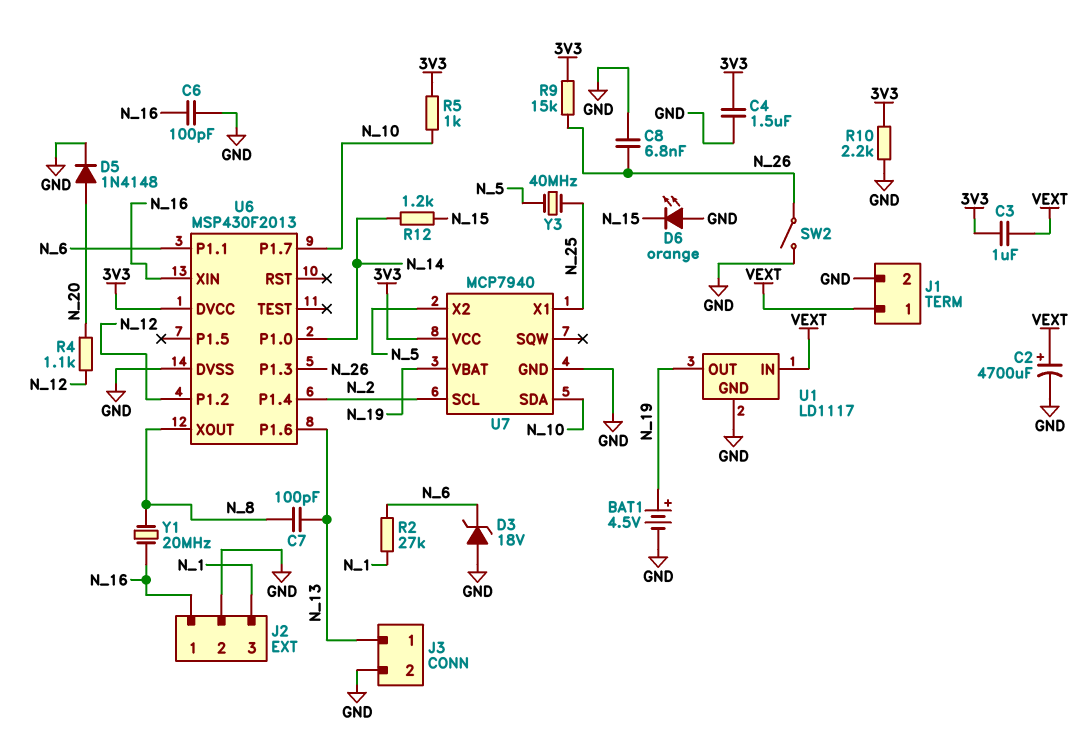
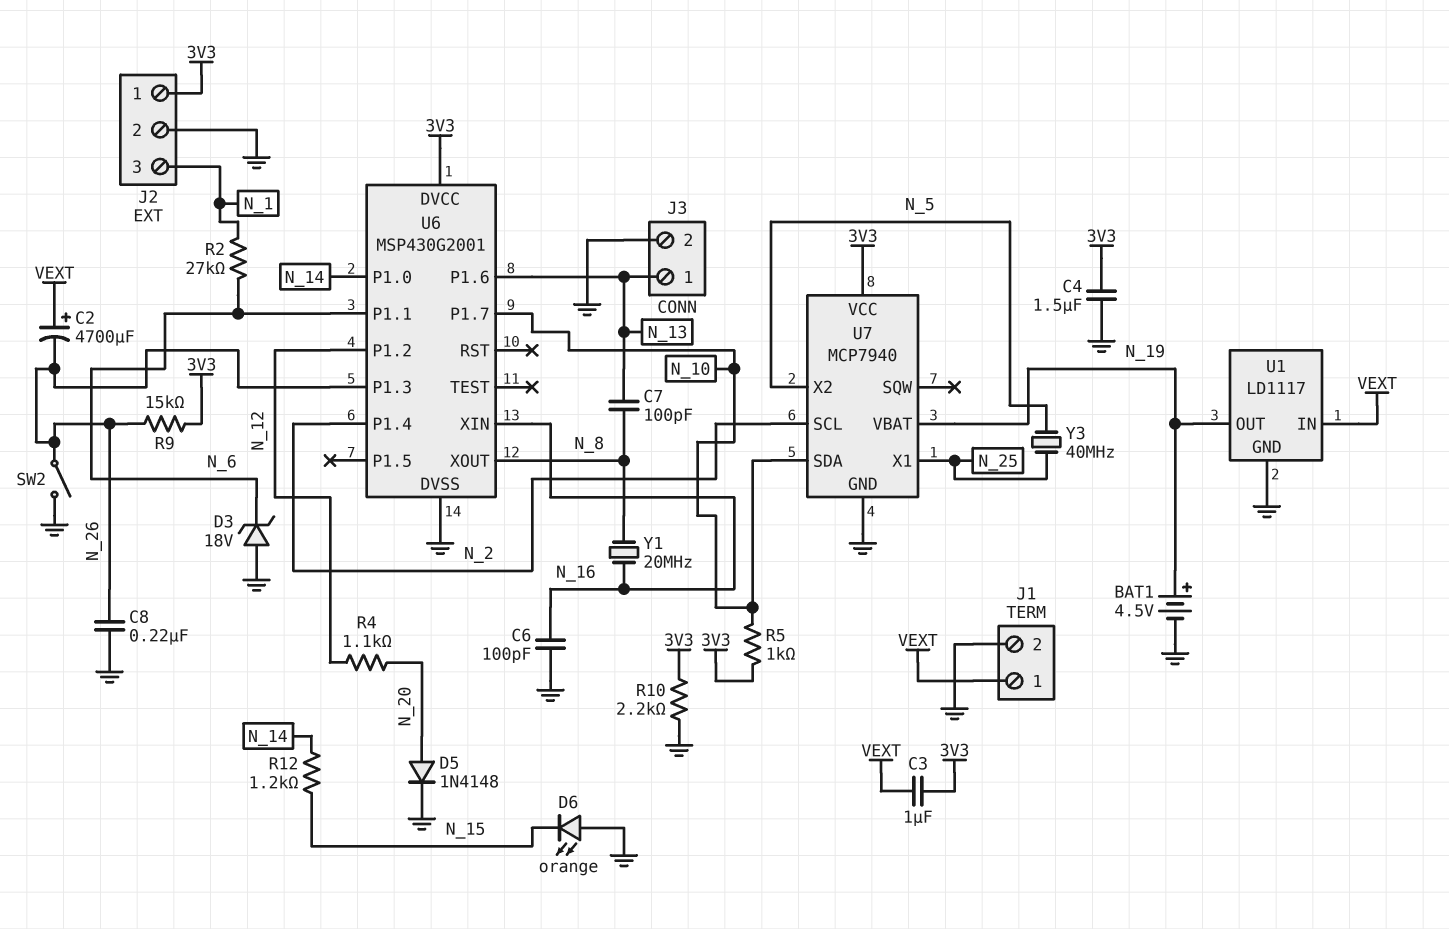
C2: 4700uF (plus VEXT, minus GND) -> 4700uF (plus VEXT, minus N_26)
C8: 6.8nF (GND, N_26) -> 220nF (GND, N_26)
J2 pin 1: N_16 -> 3V3
U6: MSP430F2013 -> MSP430G2001

